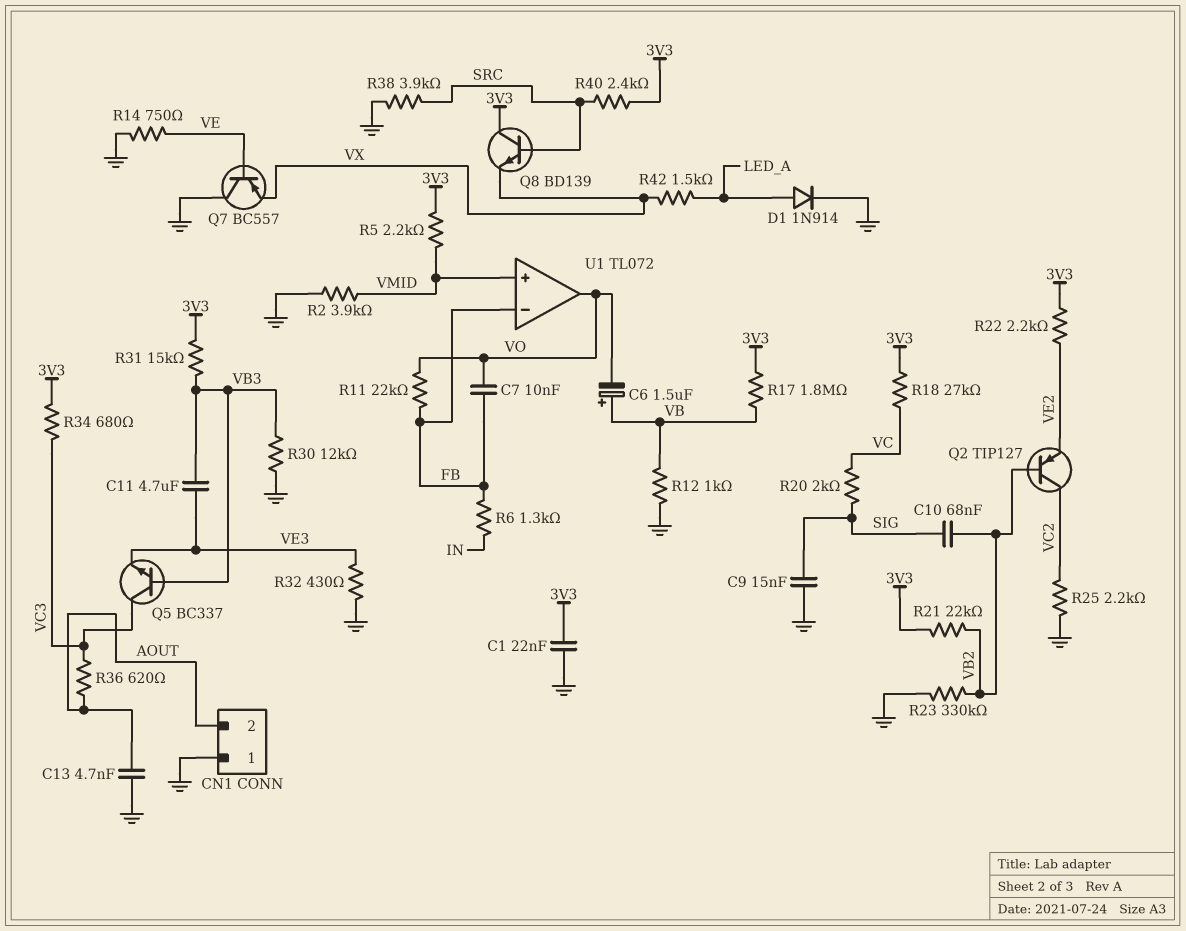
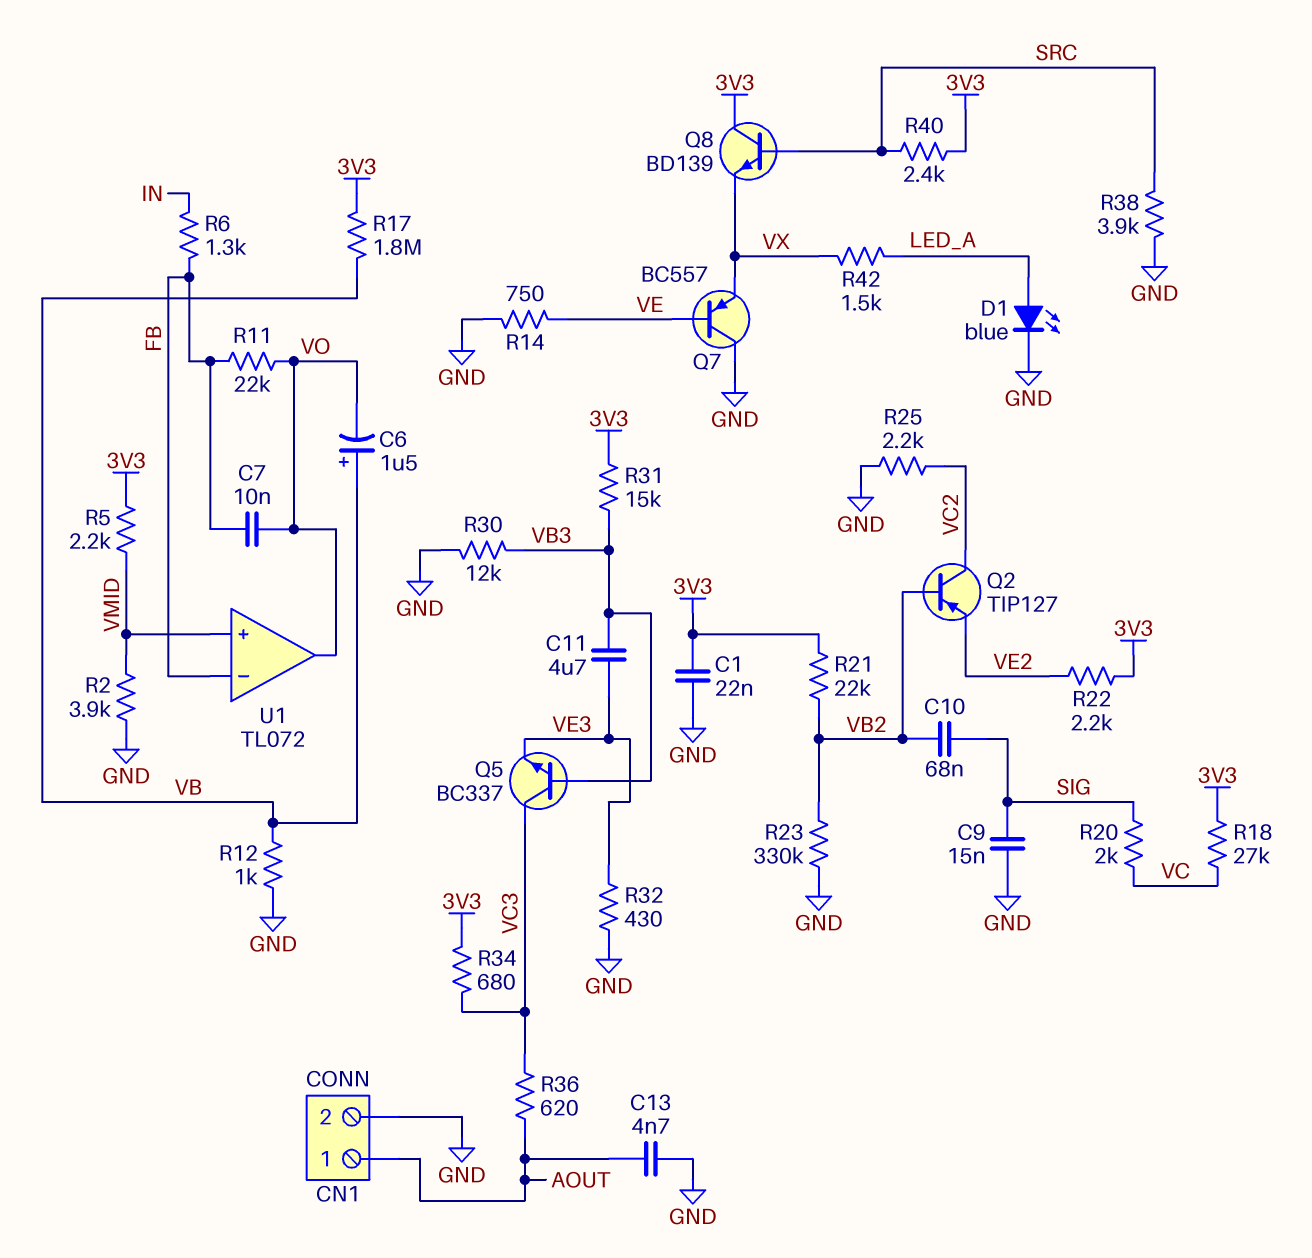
CN1 pin 1: GND -> AOUT
CN1 pin 2: AOUT -> GND
D1: diode 1N914 (A LED_A, K GND) -> LED blue (A LED_A, K GND)

